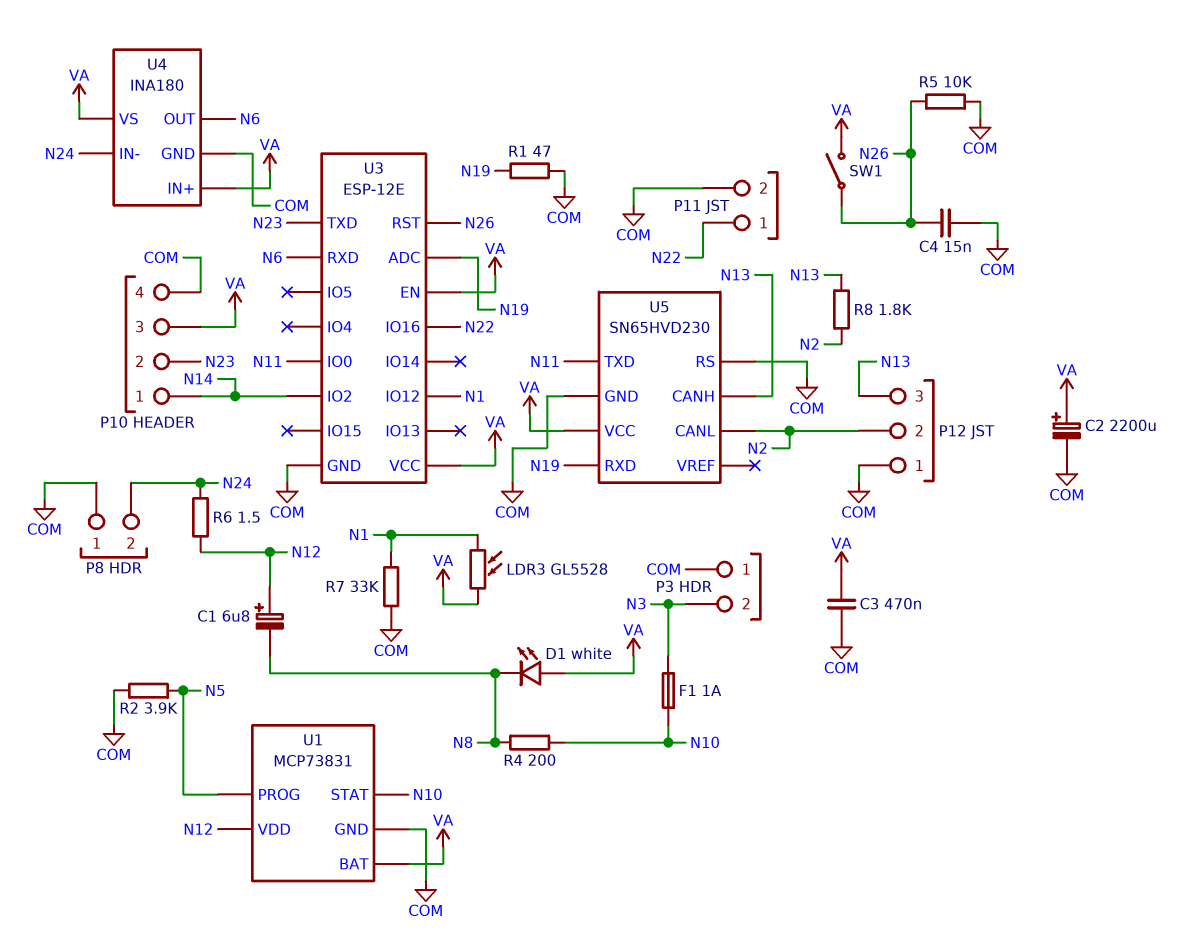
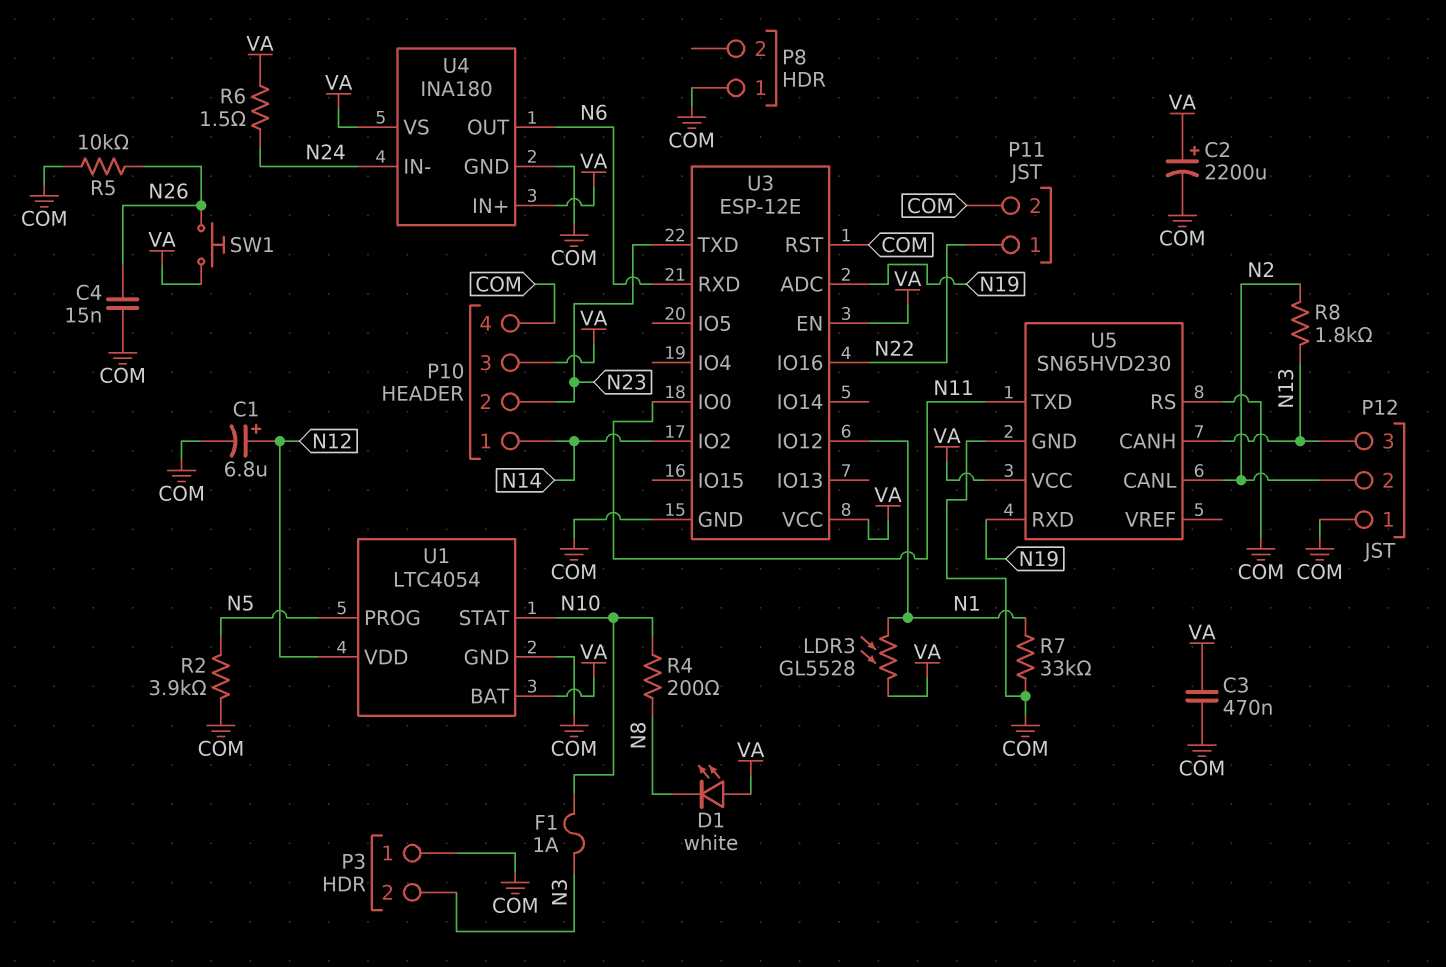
C1: 6.8uF (plus N12, minus N8) -> 6.8uF (plus N12, minus COM)
P8 pin 2: N24 -> none
R1: 47 (COM, N19) -> none
R6: 1.5 (N12, N24) -> 1.5 (N24, VA)
SW1: switch (N26, VA) -> button (N26, VA)
U1: MCP73831 -> LTC4054
U3 pin RST: N26 -> COM

